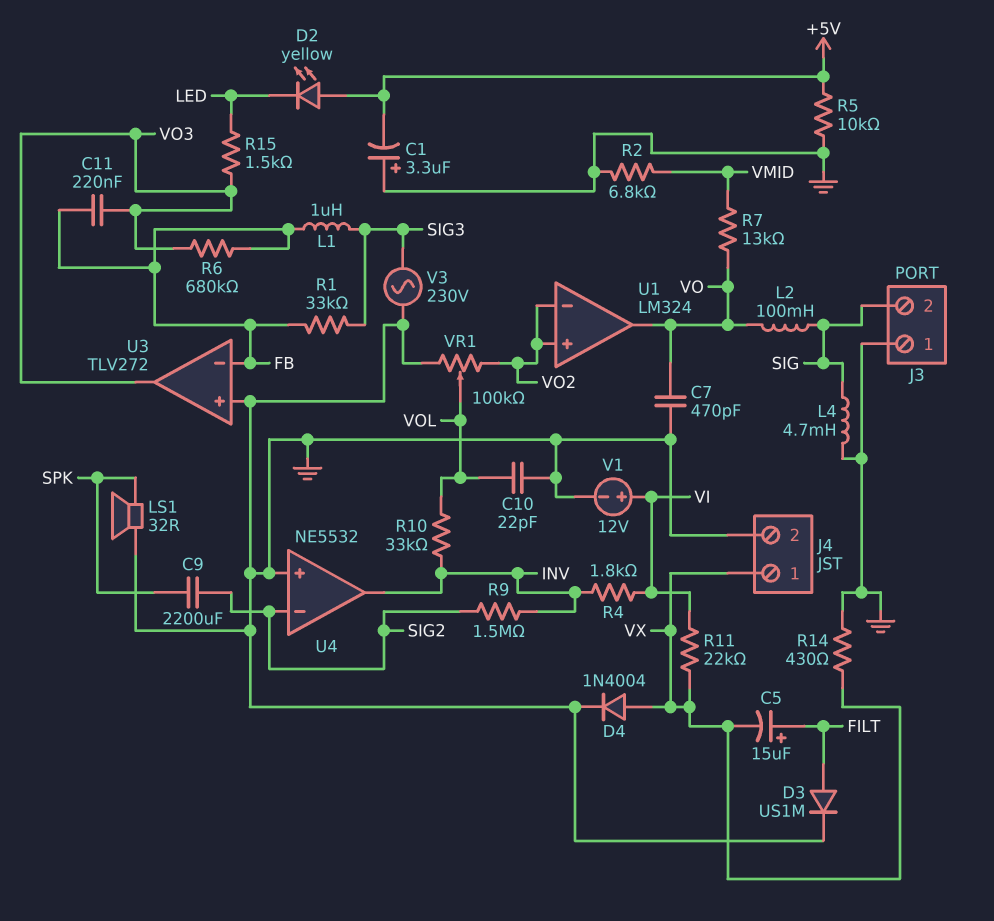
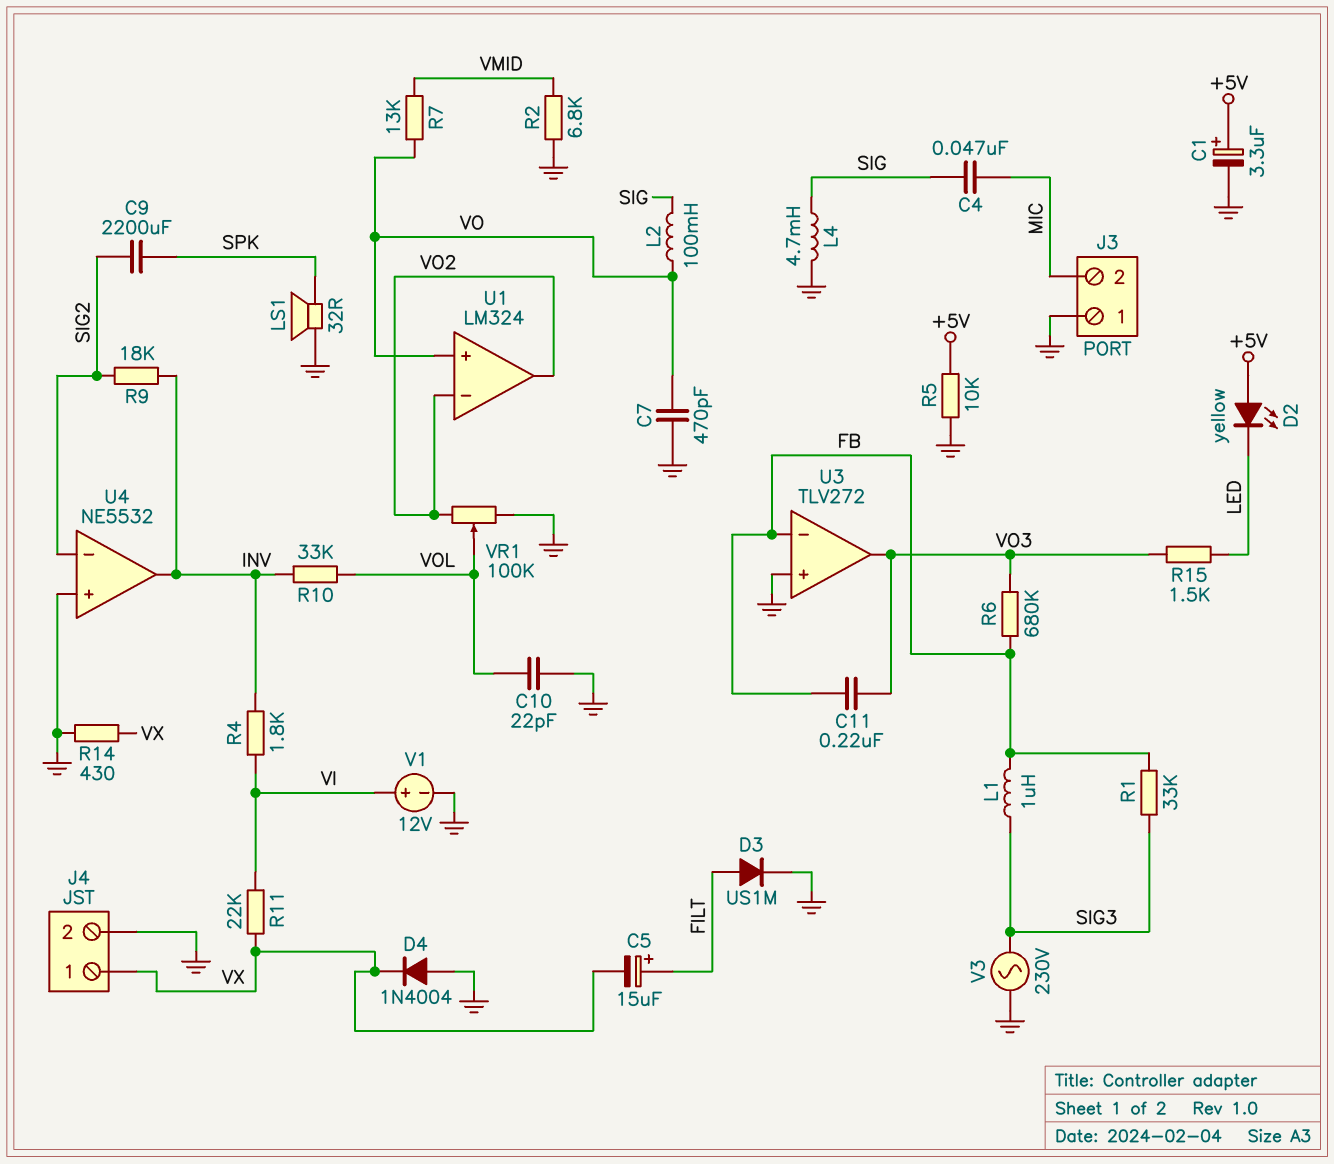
C1: 3.3uF (plus GND, minus +5V) -> 3.3uF (plus +5V, minus GND)
C4: none -> 47nF (MIC, SIG)
D4: diode 1N4004 (A VX, K GND) -> diode 1N4004 (A GND, K VX)
J3 pin 2: SIG -> MIC
R9: 1.5M (INV, SIG2) -> 18k (INV, SIG2)
U1 pin in+: VO2 -> VO
U1 pin out: VO -> VO2

